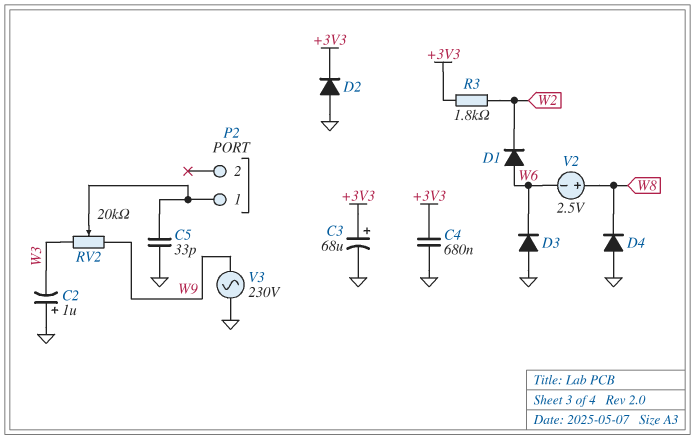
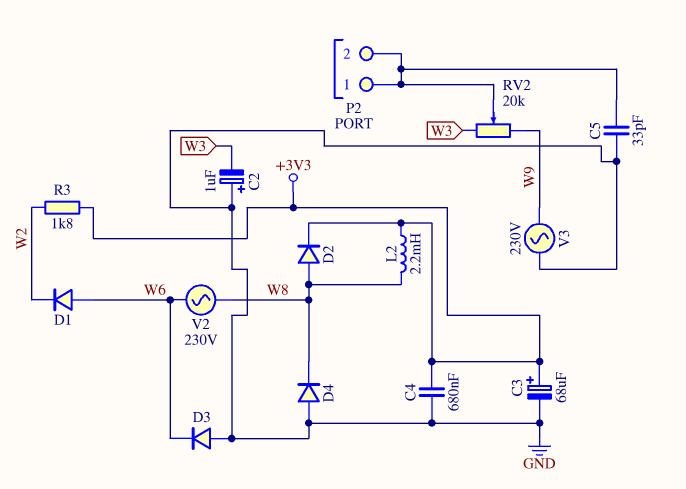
D2: diode (A GND, K +3V3) -> diode (A W8, K +3V3)
L2: none -> 2.2mH (+3V3, W8)
P2 pin 2: none -> P2/1
V2: 2.5V (plus W8, minus W6) -> AC 230V (W6, W8)

